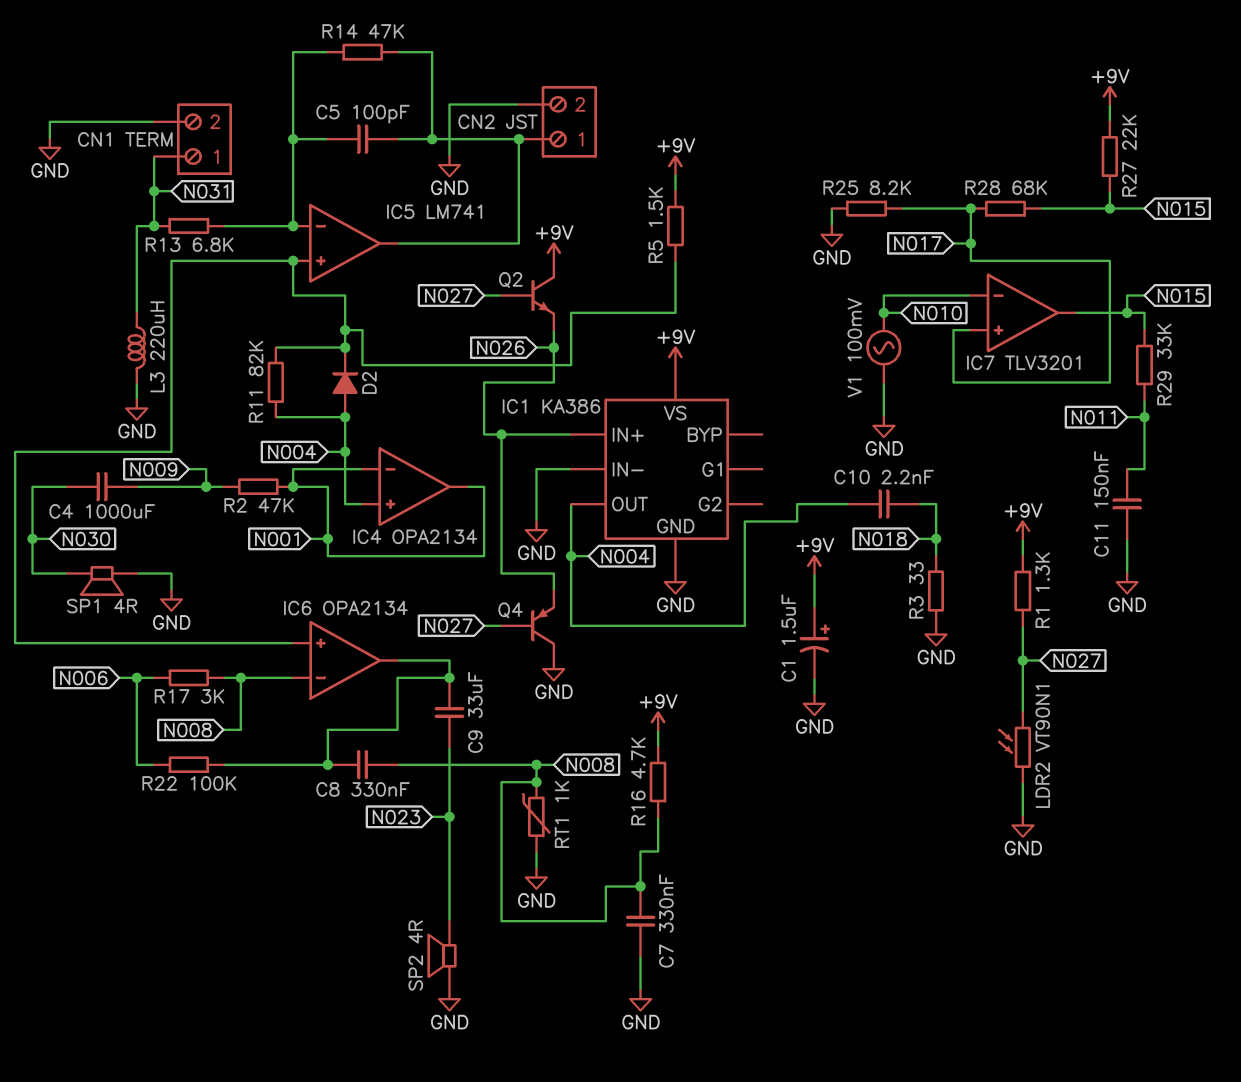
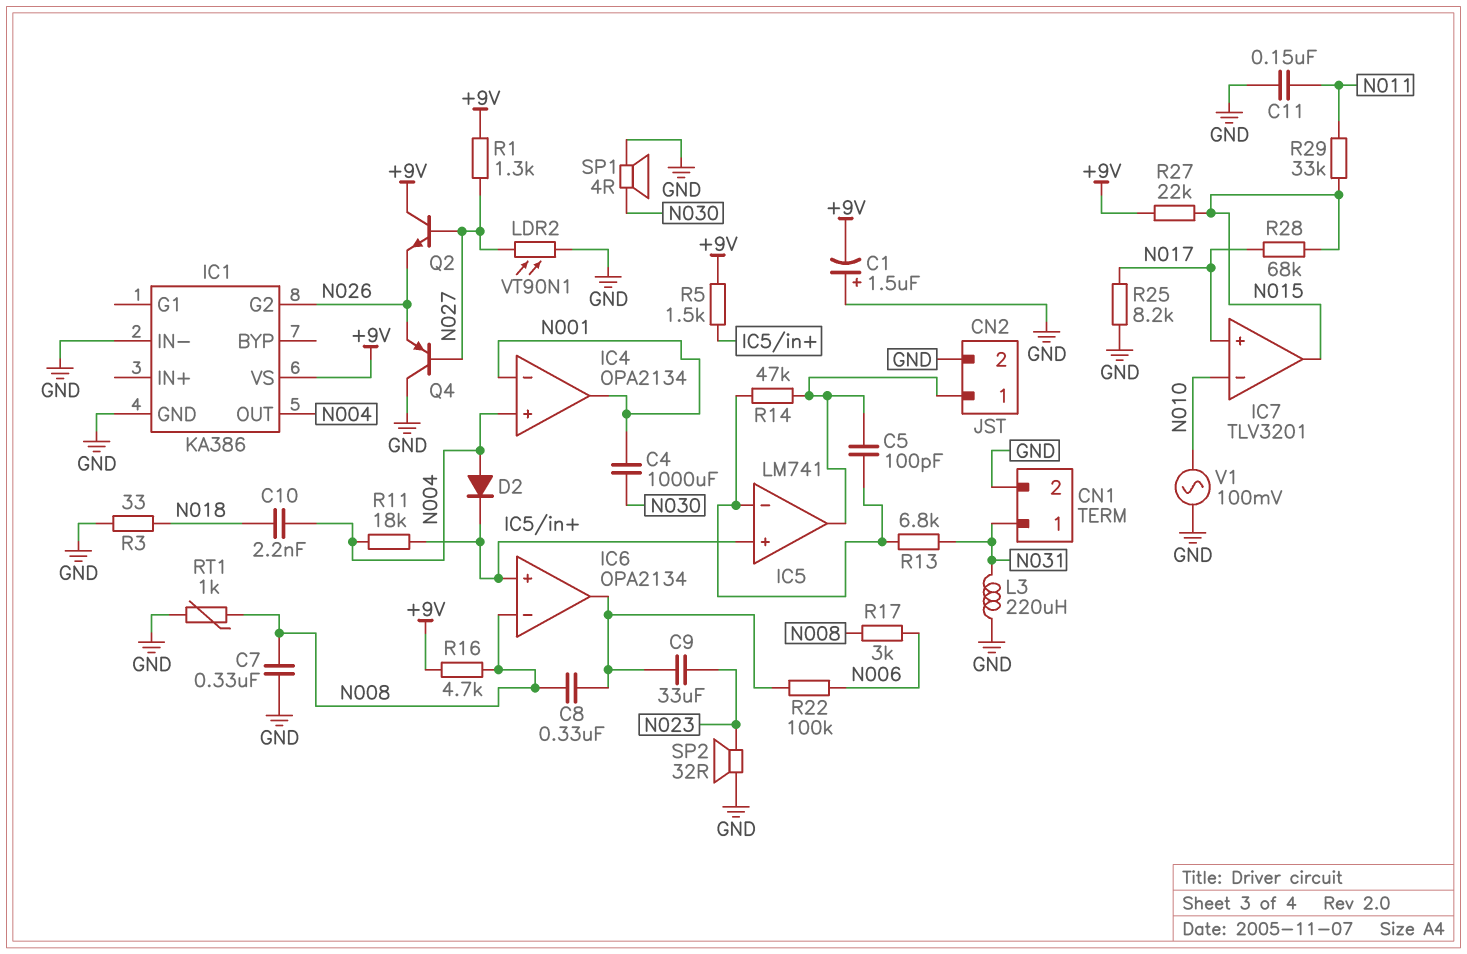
C1: 1.5uF (plus +9V, minus GND) -> 1.5uF (plus GND, minus +9V)
C4: 1000uF (N009, N030) -> 1000uF (N001, N030)
IC1 pin G2: none -> N026
IC1 pin IN+: N026 -> none
R2: 47k (N001, N009) -> none
R11: 82k (IC5/in+, N004) -> 18k (IC5/in+, N004)
SP2: speaker 4R (GND, N023) -> speaker 32R (GND, N023)

